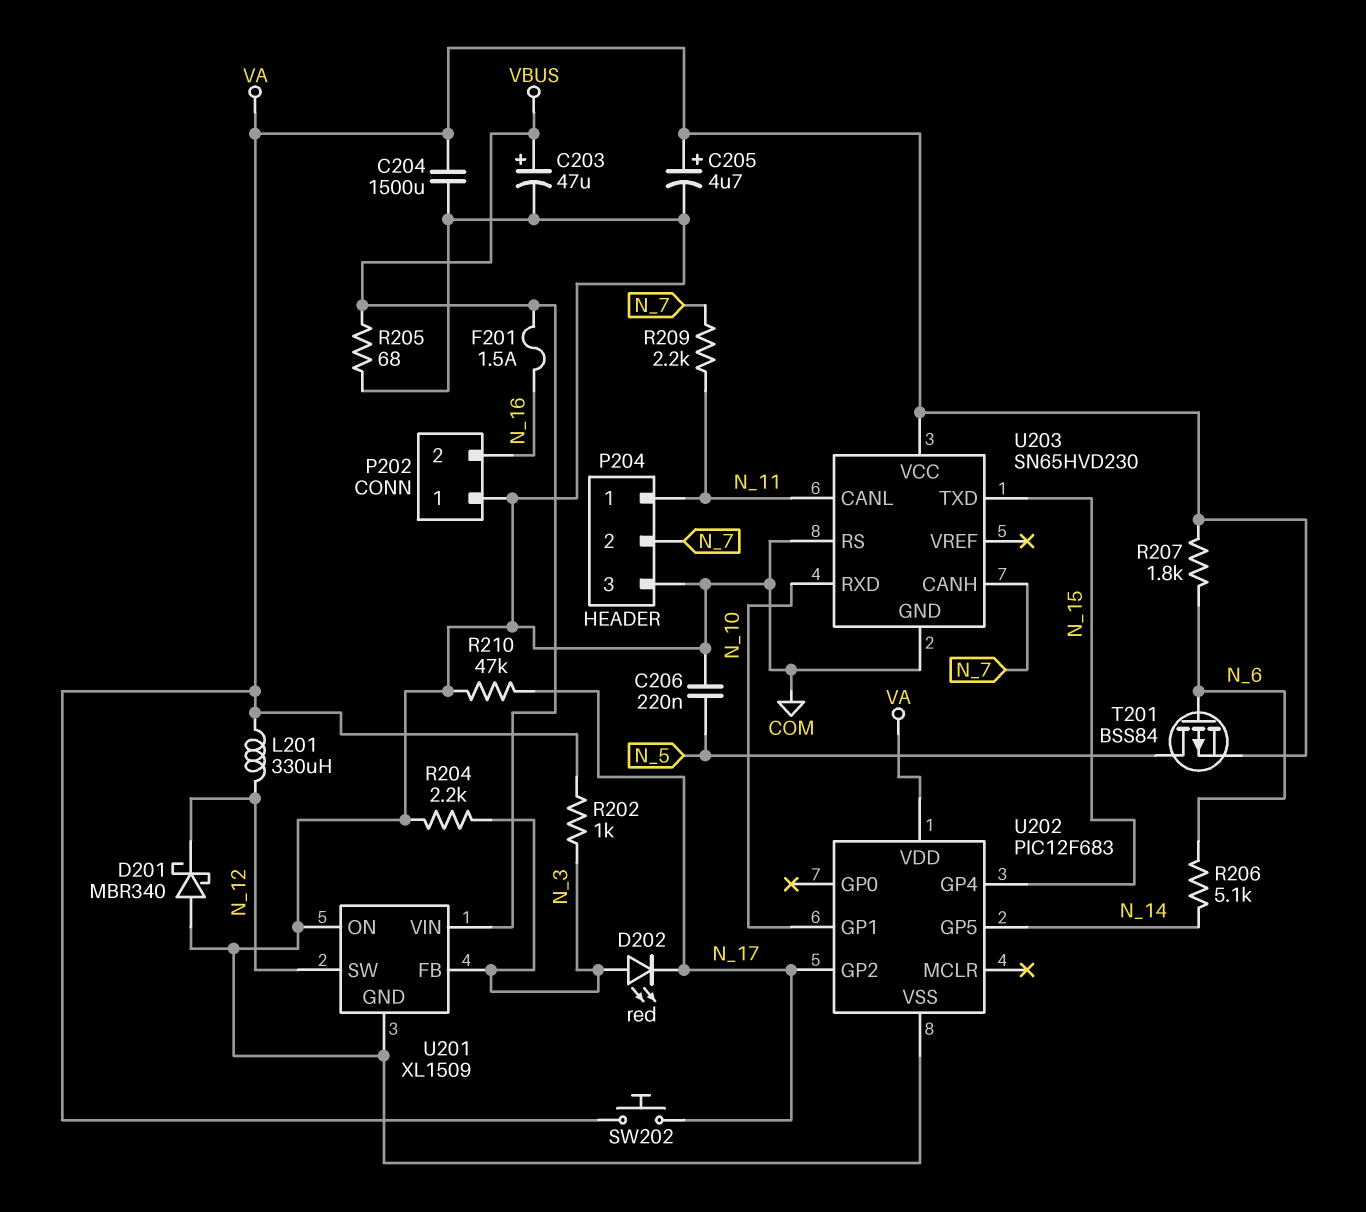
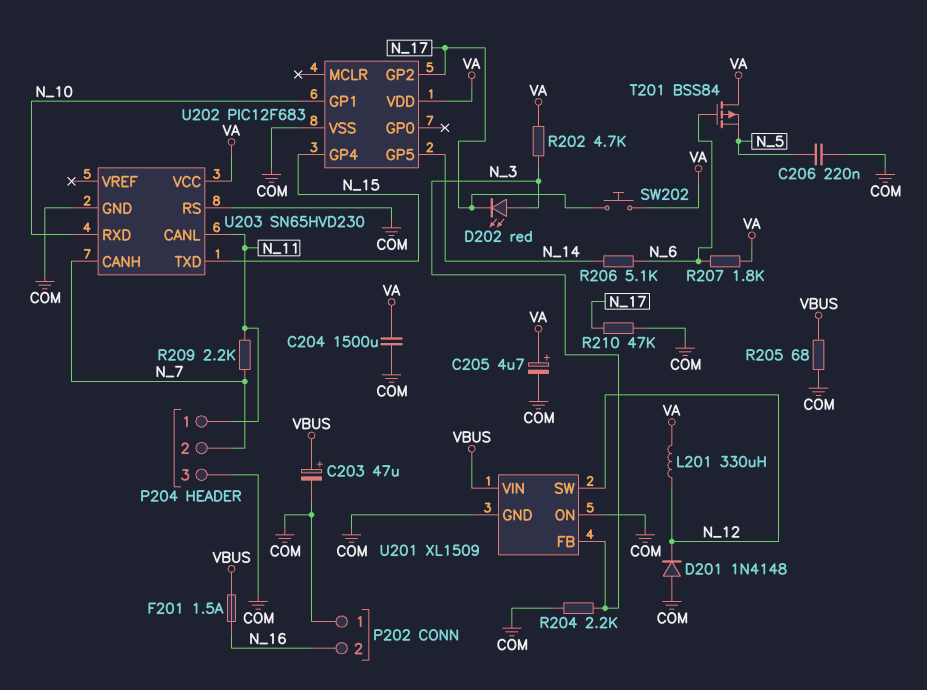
D201: schottky MBR340 (A COM, K N_12) -> diode 1N4148 (A COM, K N_12)
R202: 1k (N_3, VA) -> 4.7k (N_3, VA)
T201: PMOS BSS84 (G N_6, D N_5, S VA) -> PMOS BSS84 (G N_6, D VA, S N_5)

